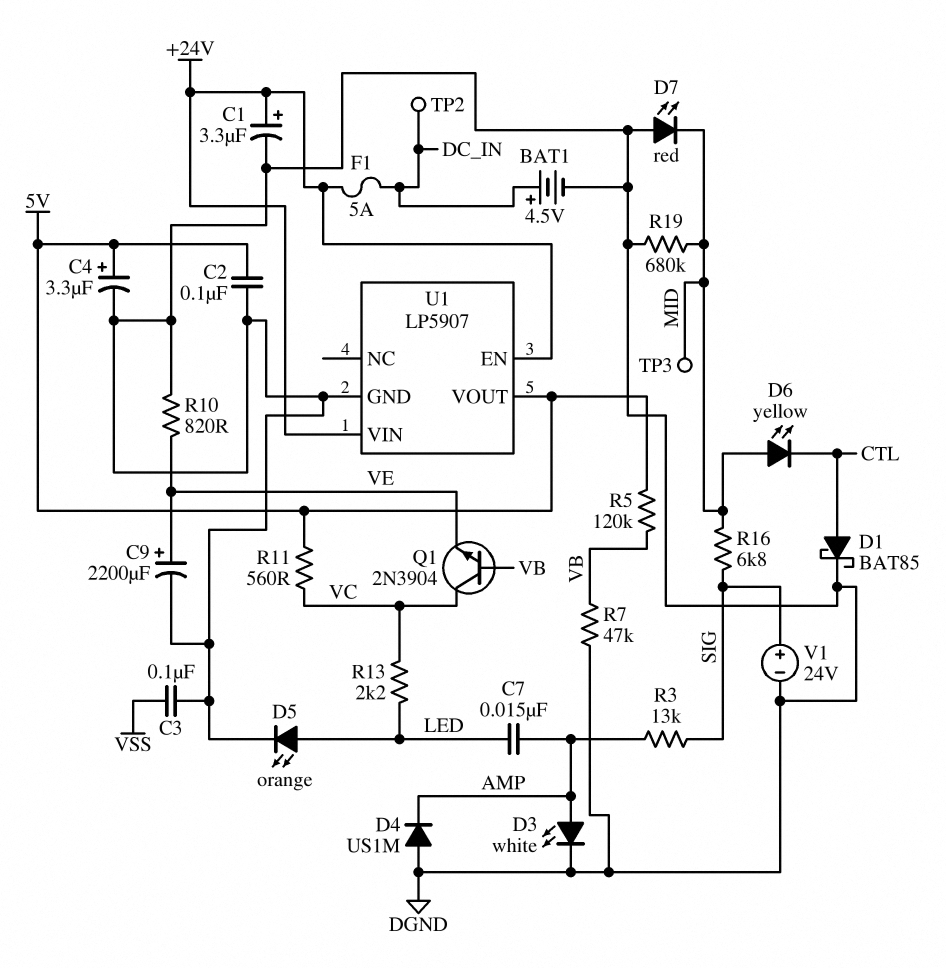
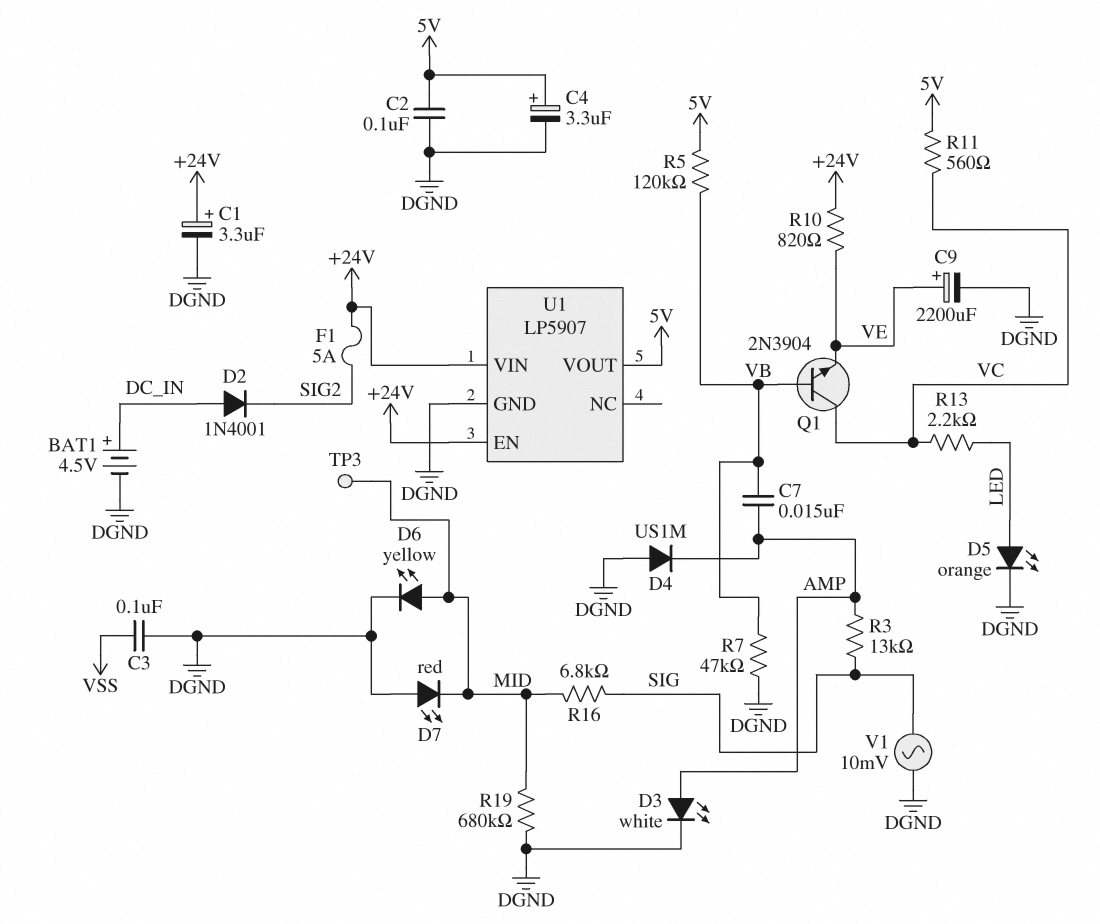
C7: 15nF (AMP, LED) -> 15nF (AMP, VB)
D1: schottky BAT85 (A CTL, K DGND) -> none
D2: none -> diode 1N4001 (A DC_IN, K SIG2)
D6: LED yellow (A MID, K CTL) -> LED yellow (A MID, K DGND)
F1: 5A (+24V, DC_IN) -> 5A (+24V, SIG2)
R10: 820 (DGND, VE) -> 820 (+24V, VE)
TP2: test point (DC_IN) -> none
V1: 24V (plus SIG, minus DGND) -> AC 10mV (DGND, SIG)

